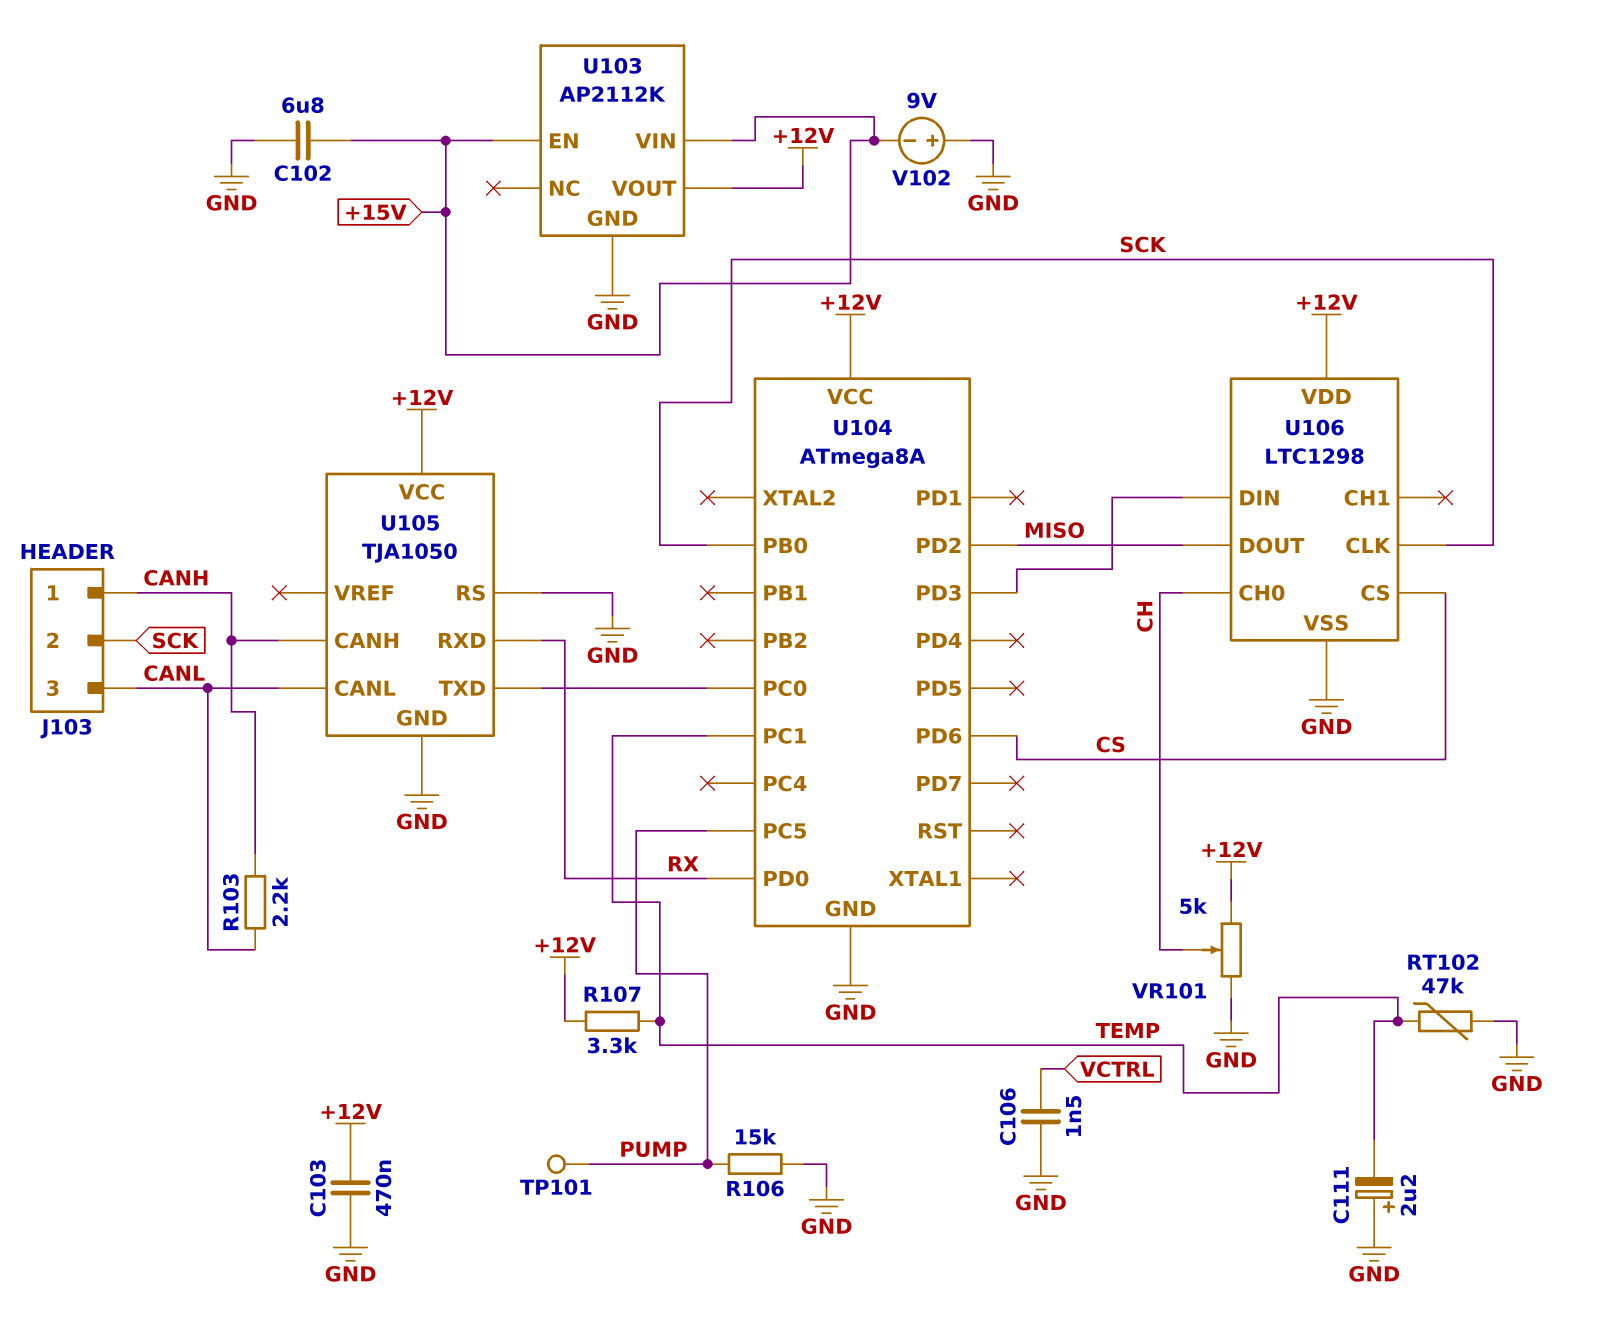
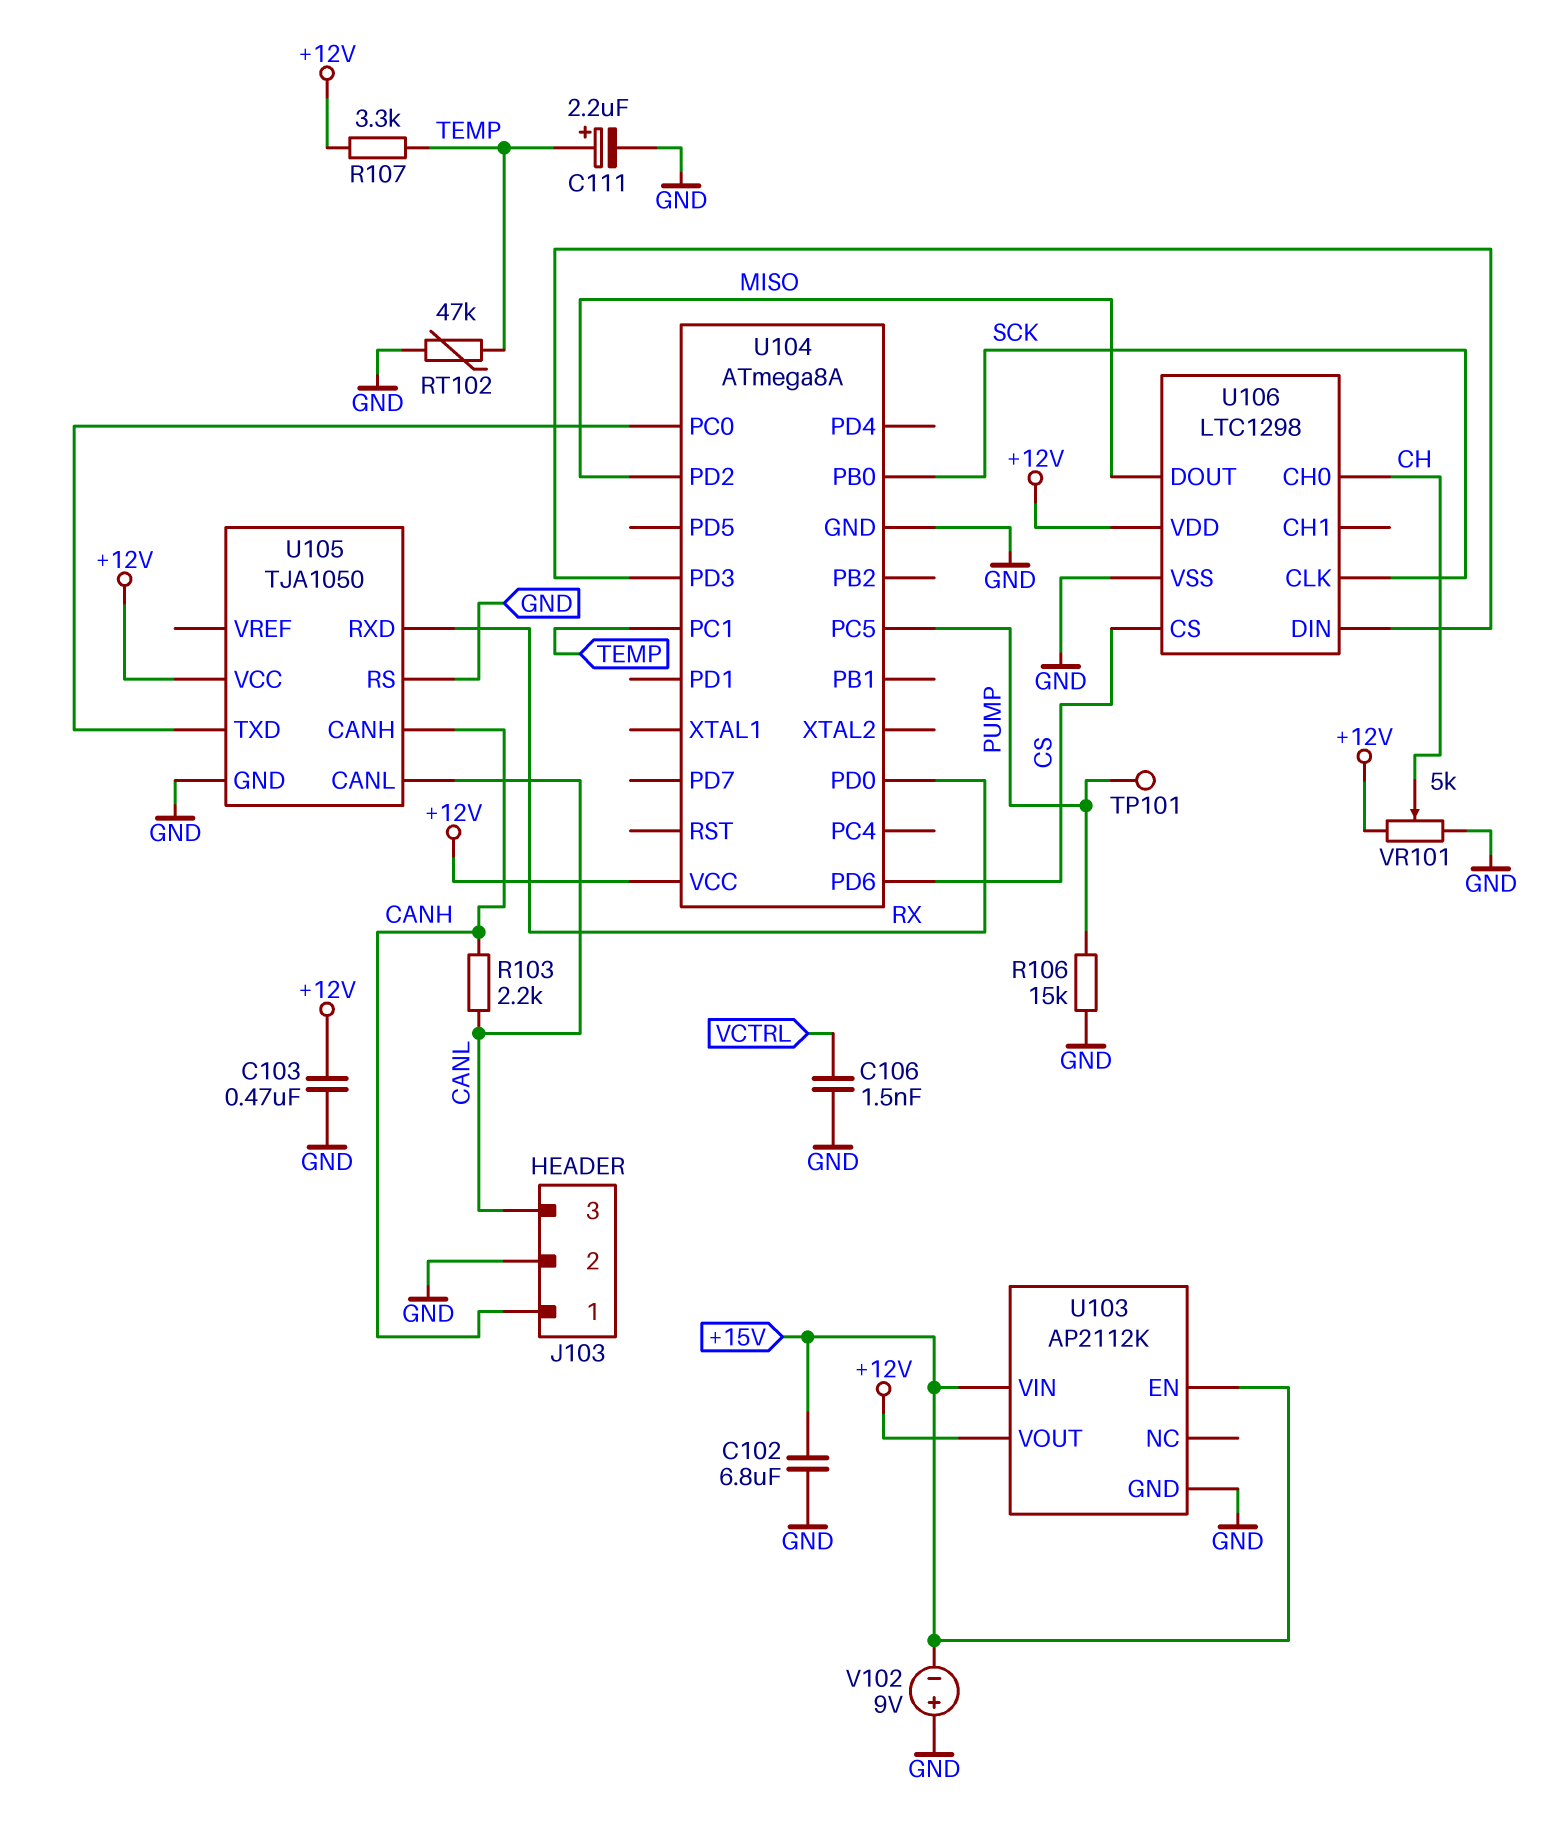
C111: 2.2uF (plus GND, minus TEMP) -> 2.2uF (plus TEMP, minus GND)
J103 pin 2: SCK -> GND

